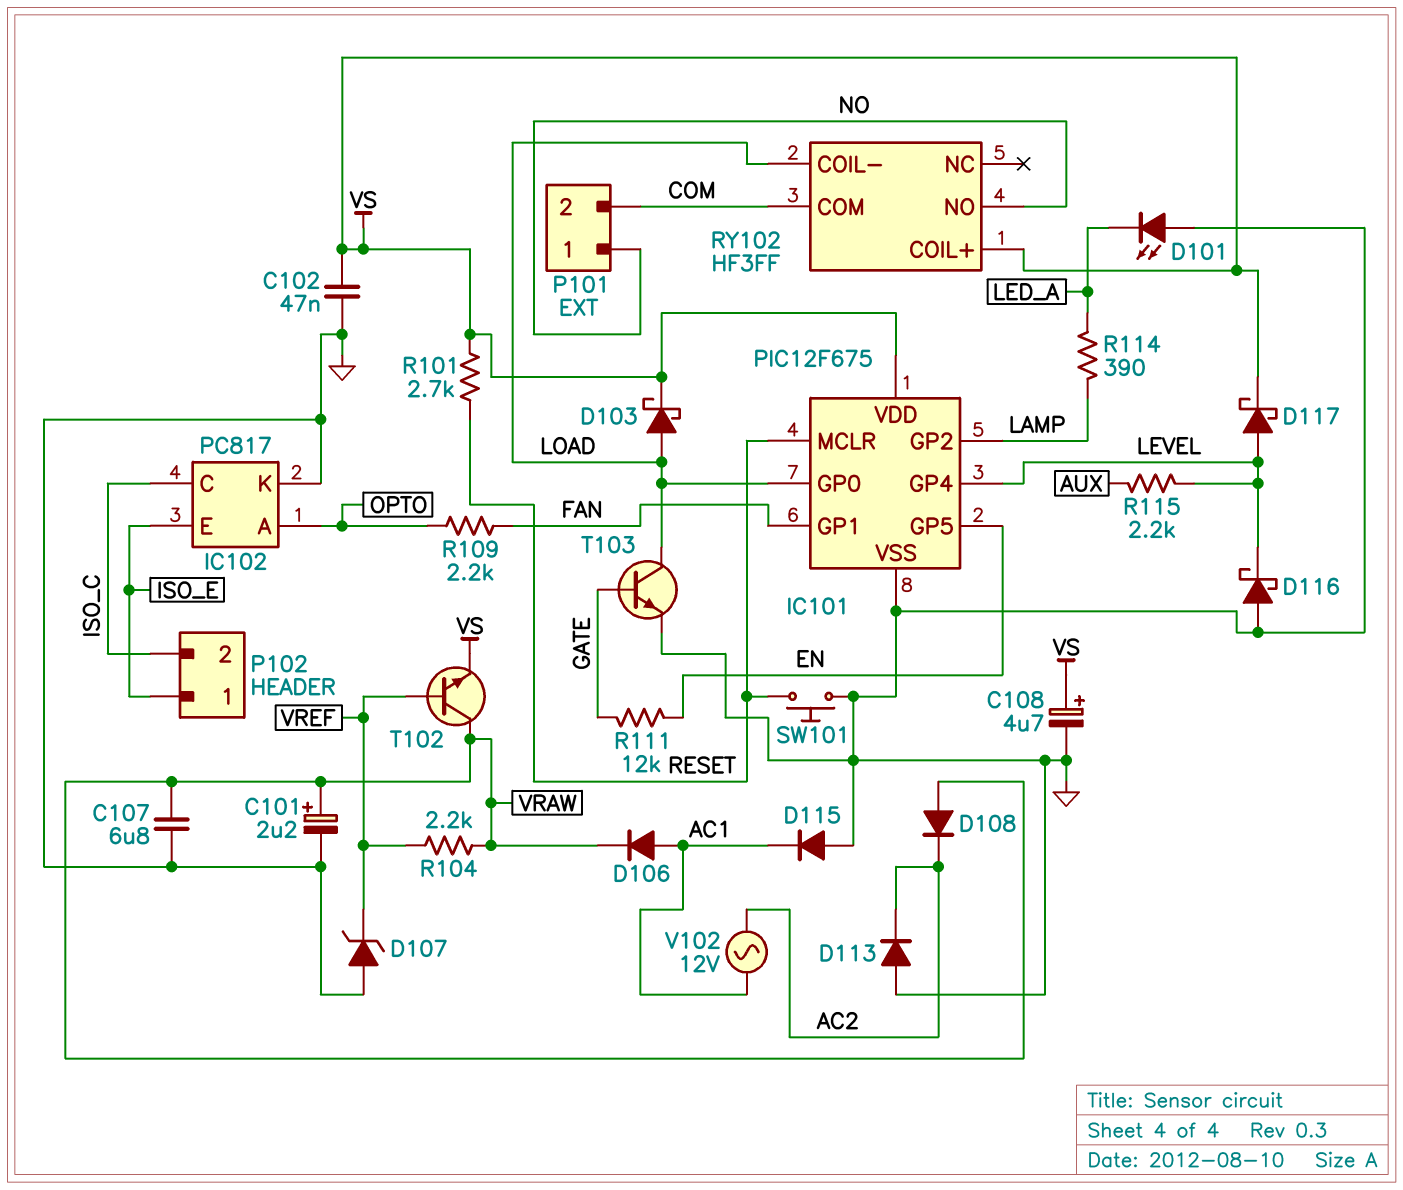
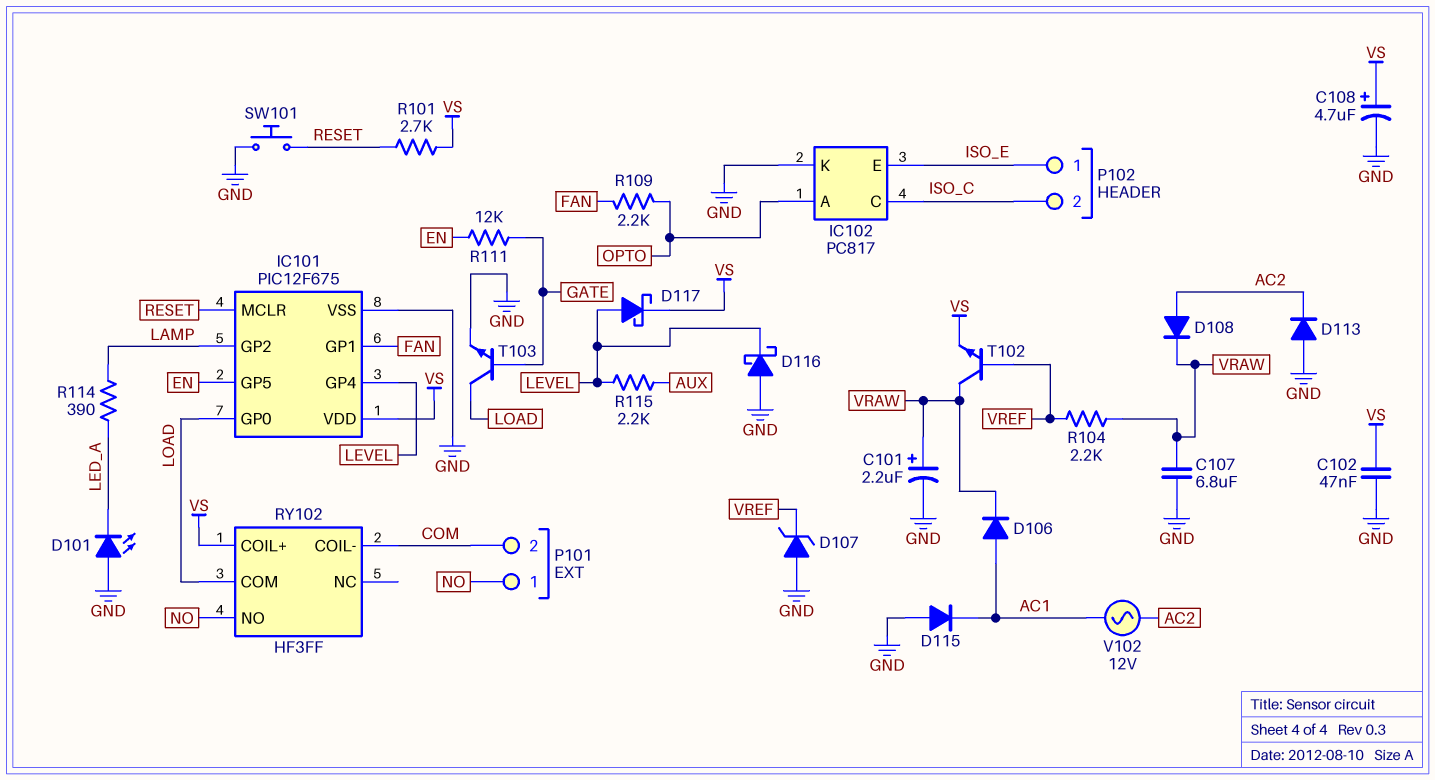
D103: schottky (A LOAD, K VS) -> none
D108: diode (A VRAW, K AC2) -> diode (A AC2, K VRAW)
RY102 pin COIL-: LOAD -> COM
RY102 pin COM: COM -> LOAD

